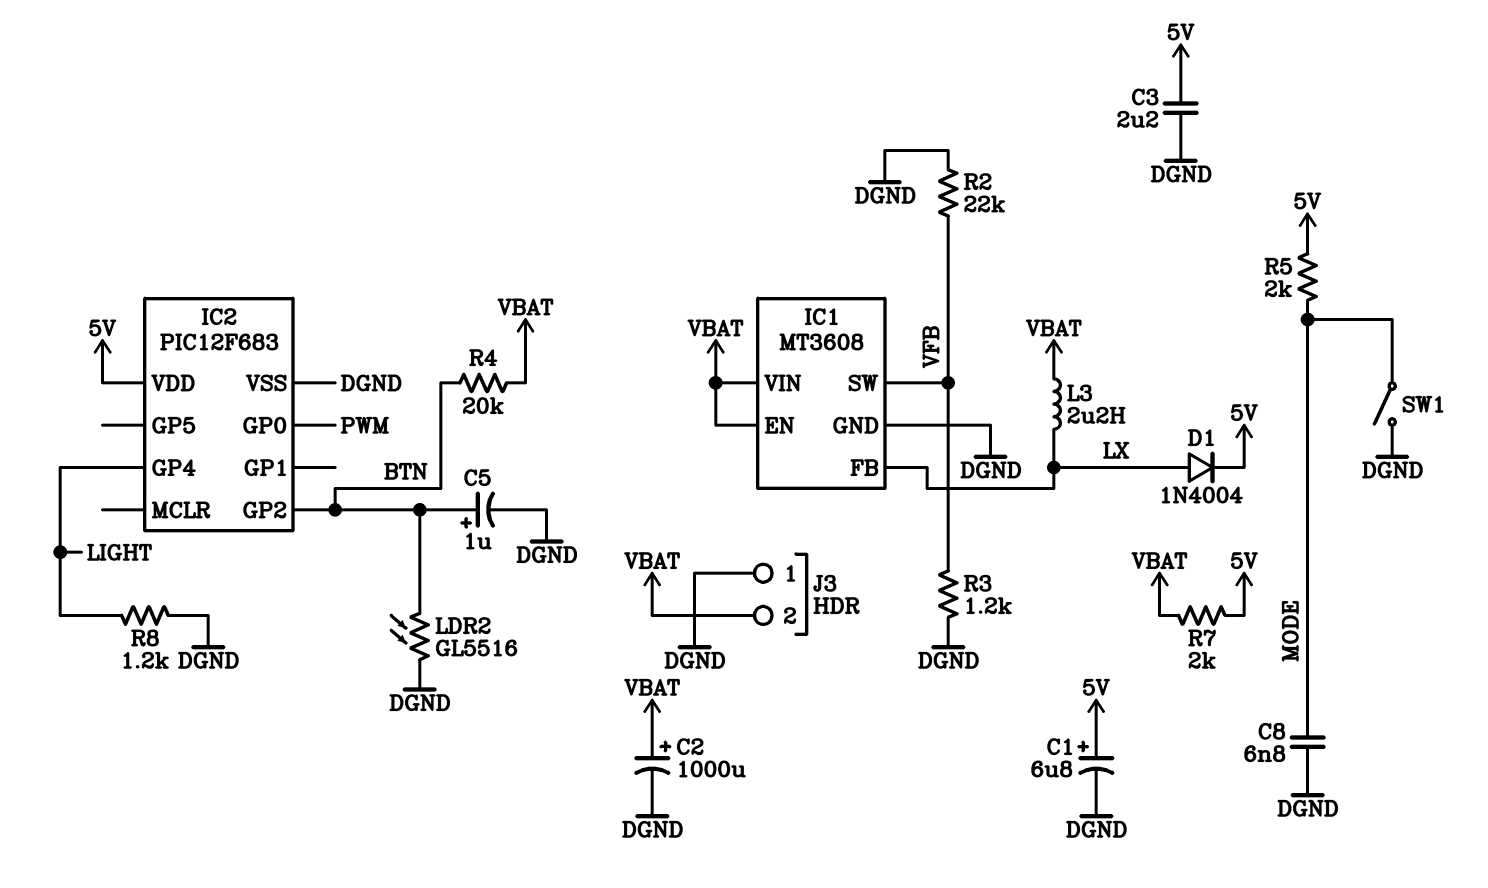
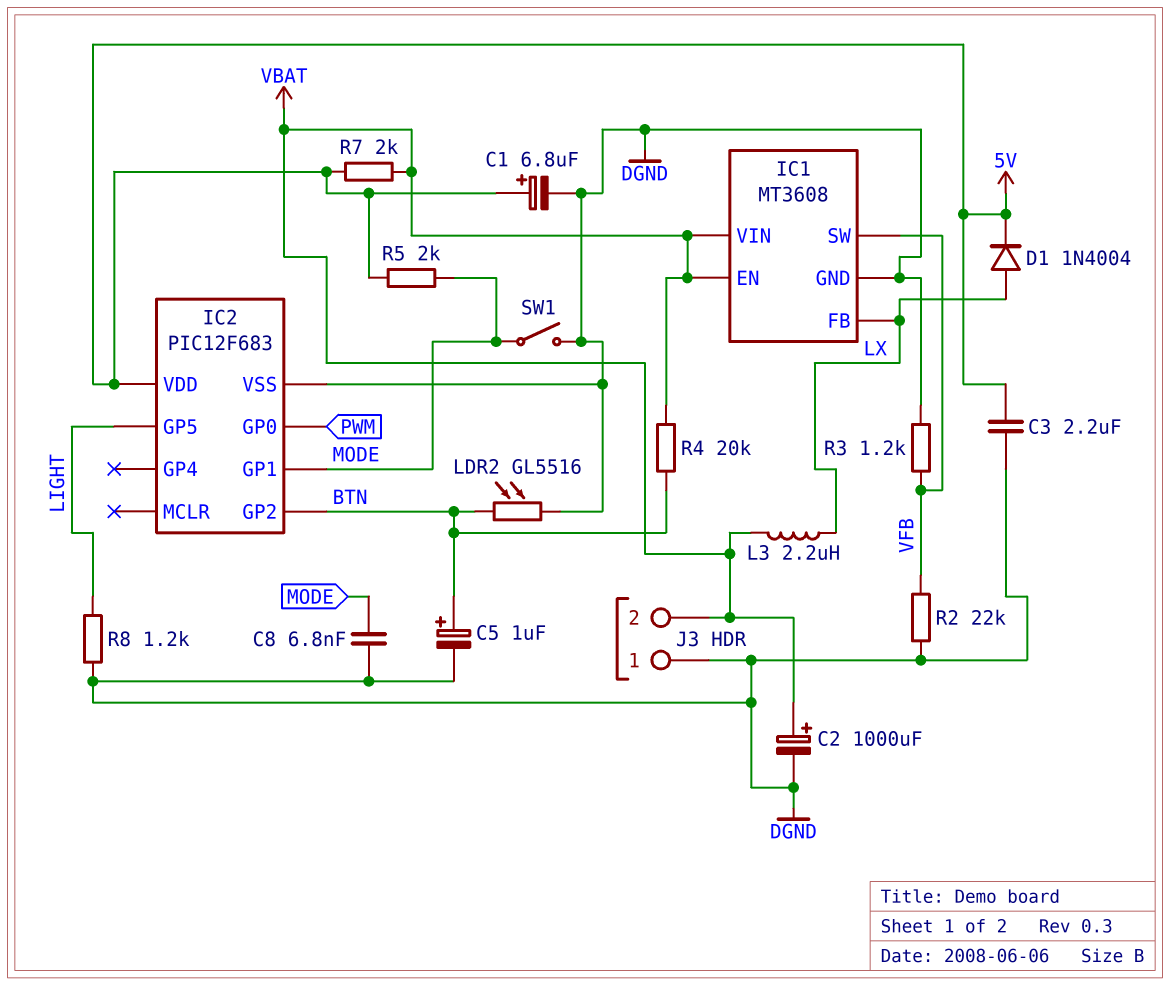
IC2 pin GP1: none -> MODE
IC2 pin GP4: LIGHT -> none
IC2 pin GP5: none -> LIGHT

